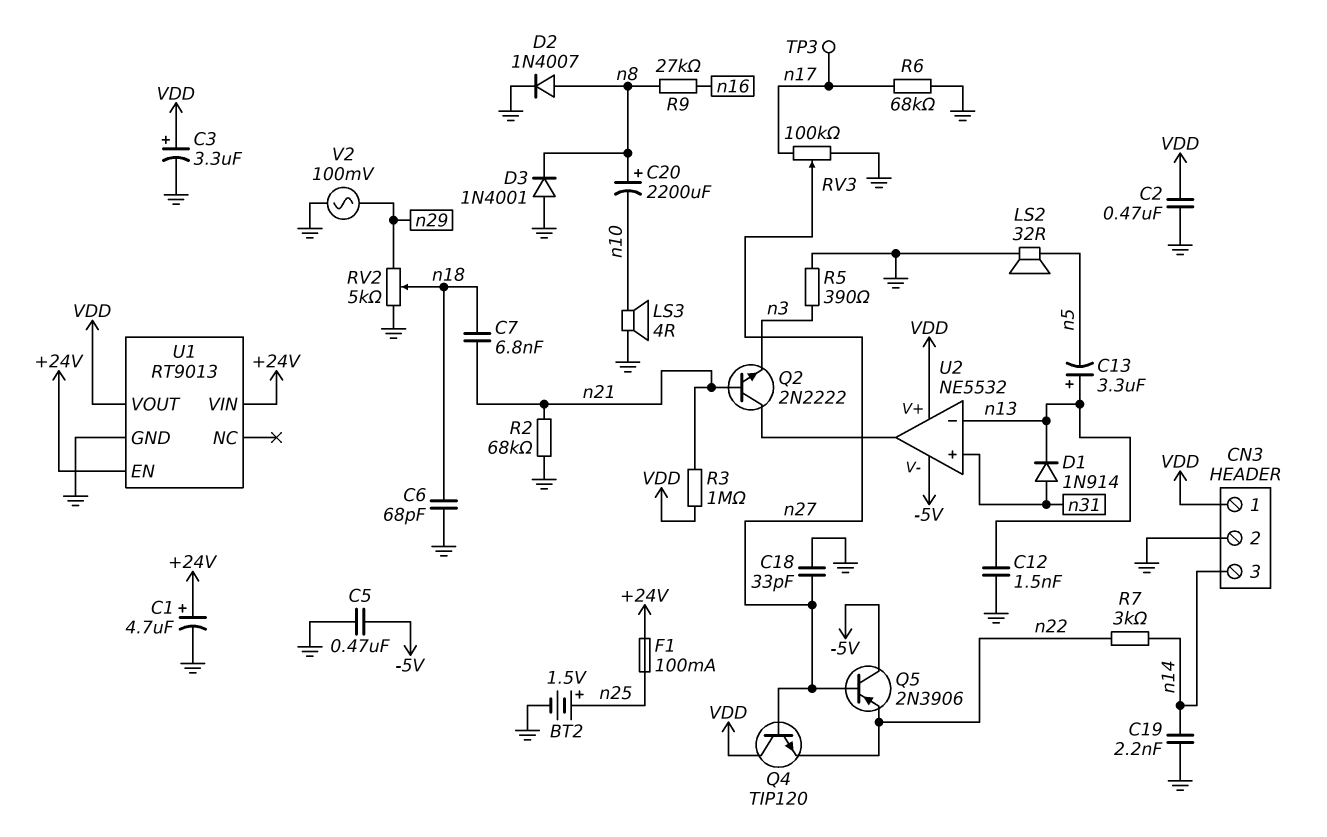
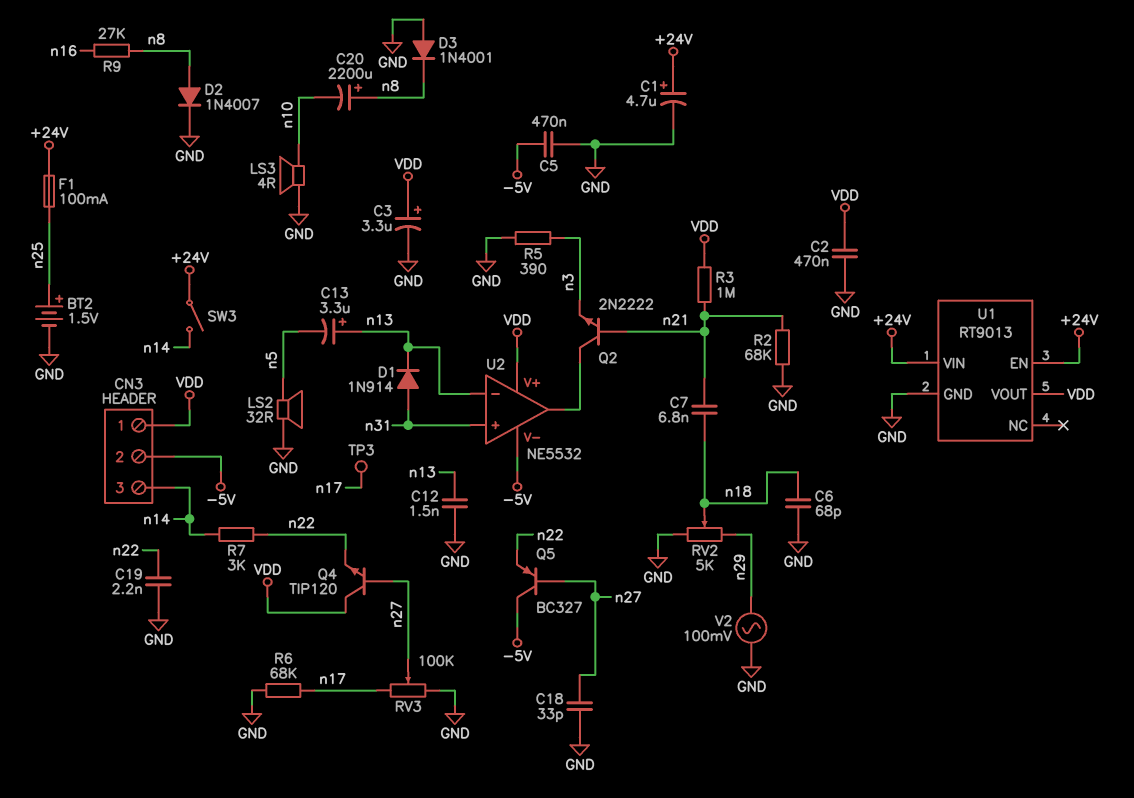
C19: 2.2nF (GND, n14) -> 2.2nF (GND, n22)
CN3 pin 2: GND -> -5V
Q5: PNP 2N3906 (B n27, C -5V, E n22) -> PNP BC327 (B n27, C -5V, E n22)
SW3: none -> switch (+24V, n14)

